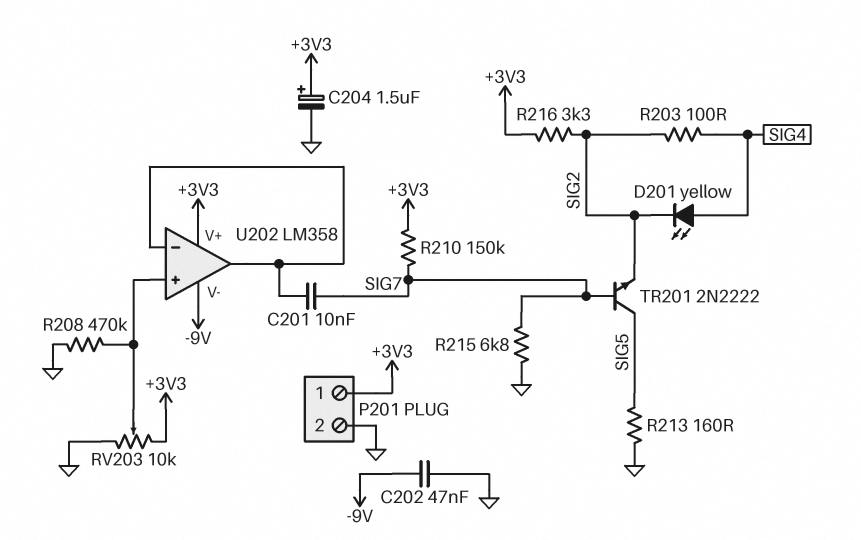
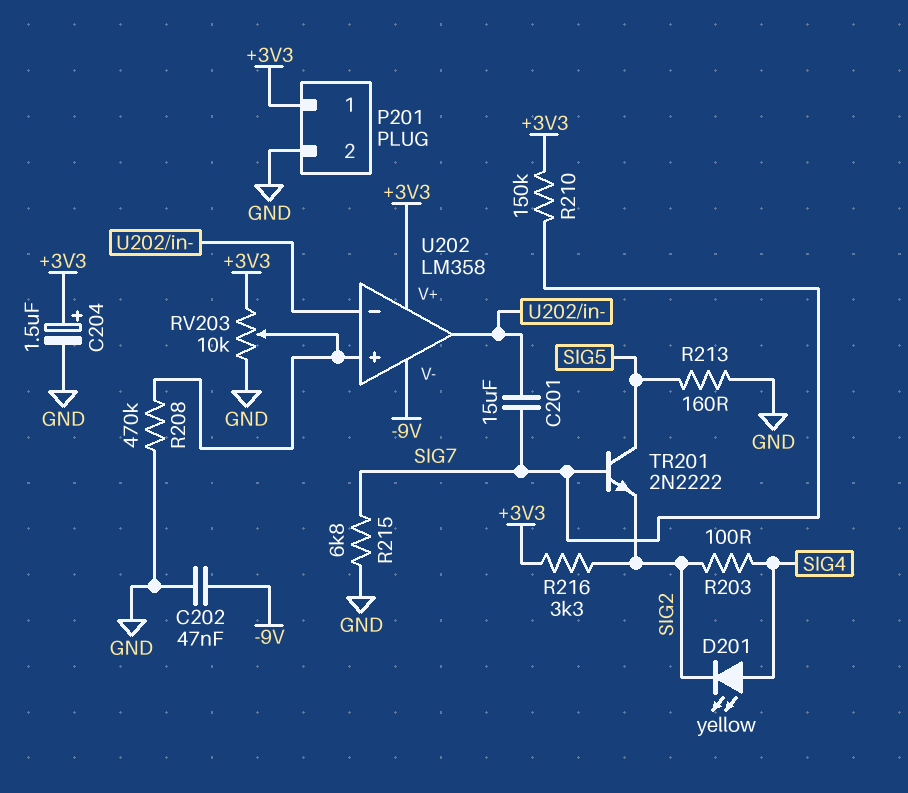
C201: 10nF (SIG7, U202/in-) -> 15uF (SIG7, U202/in-)

